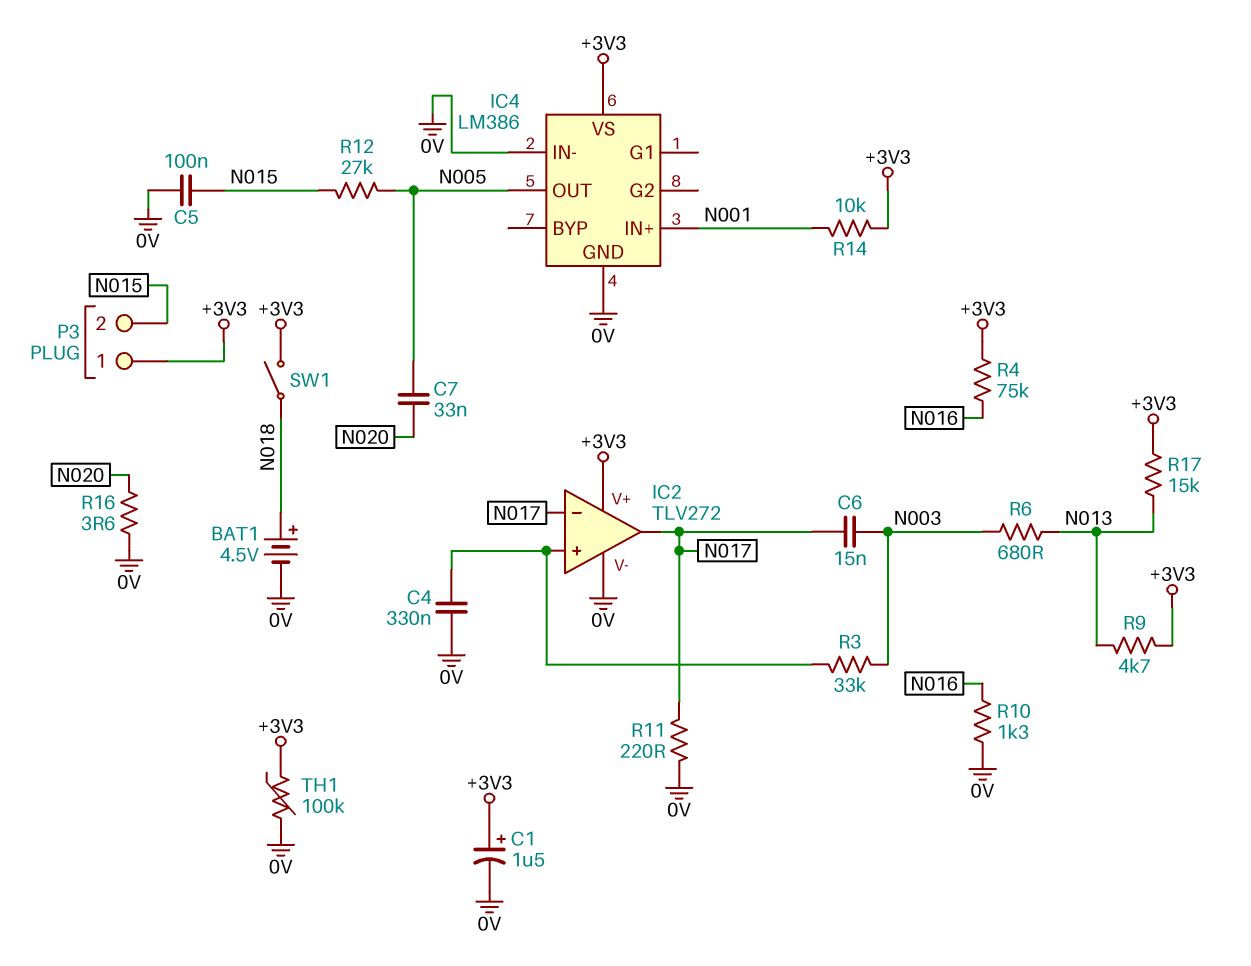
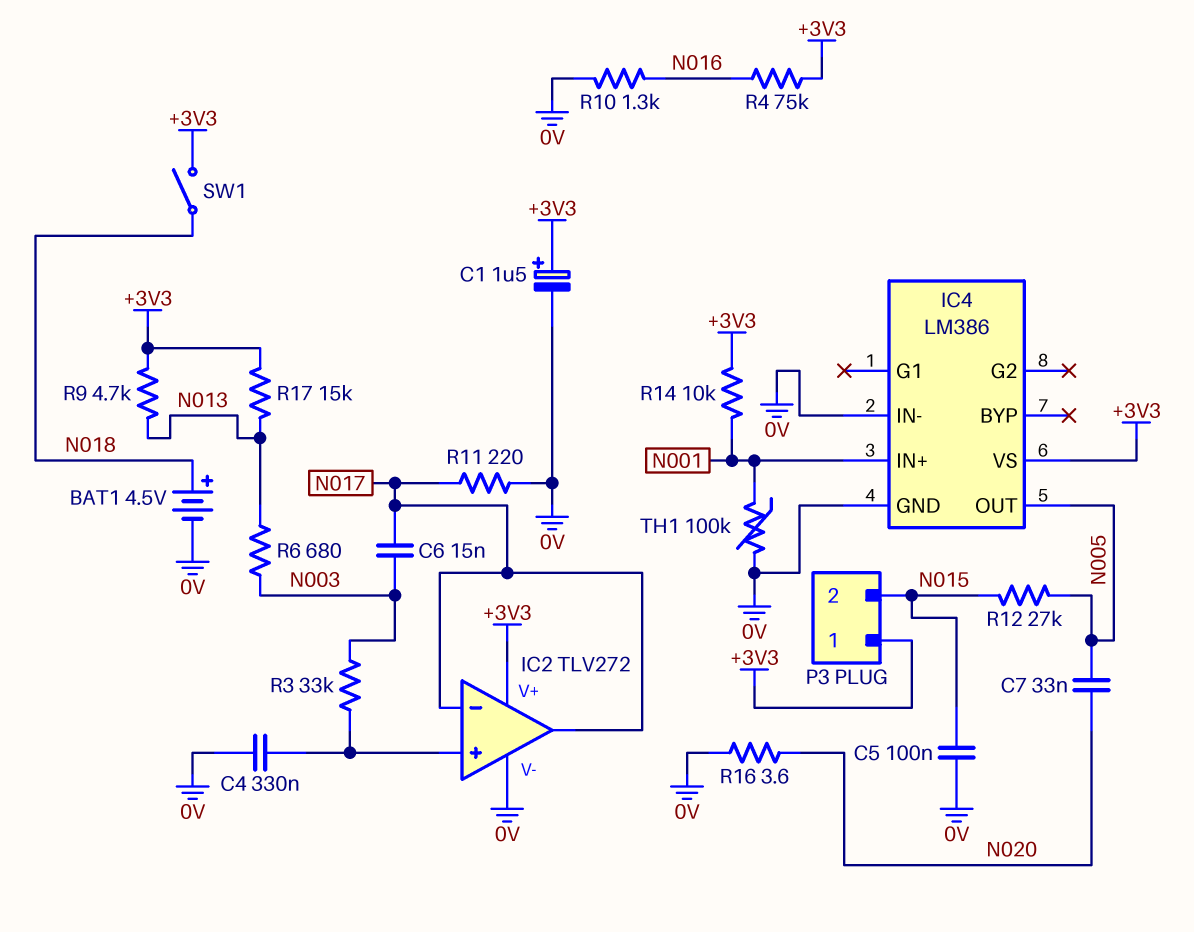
TH1: 100k (+3V3, 0V) -> 100k (0V, N001)

